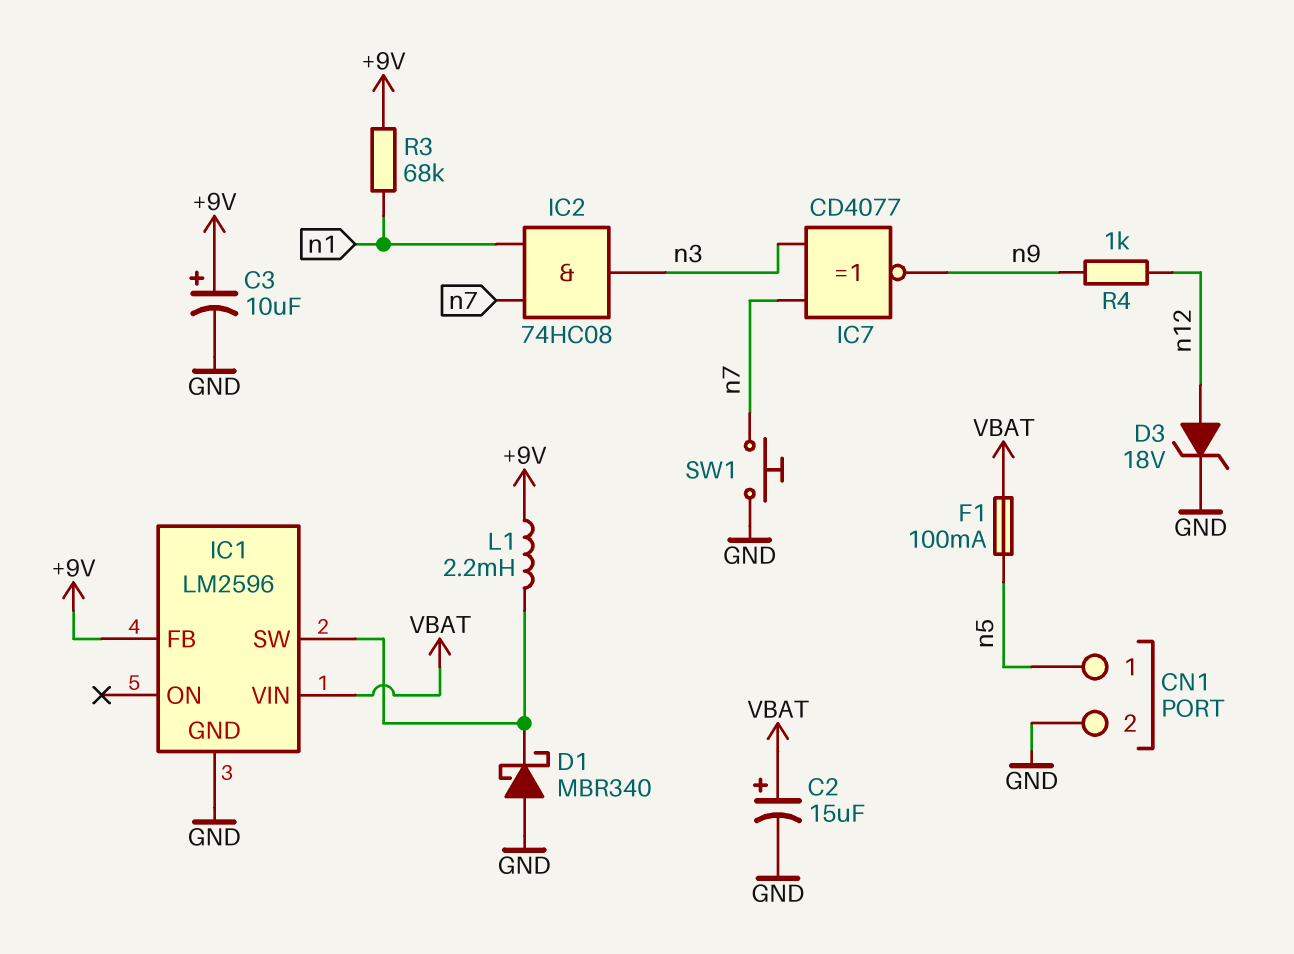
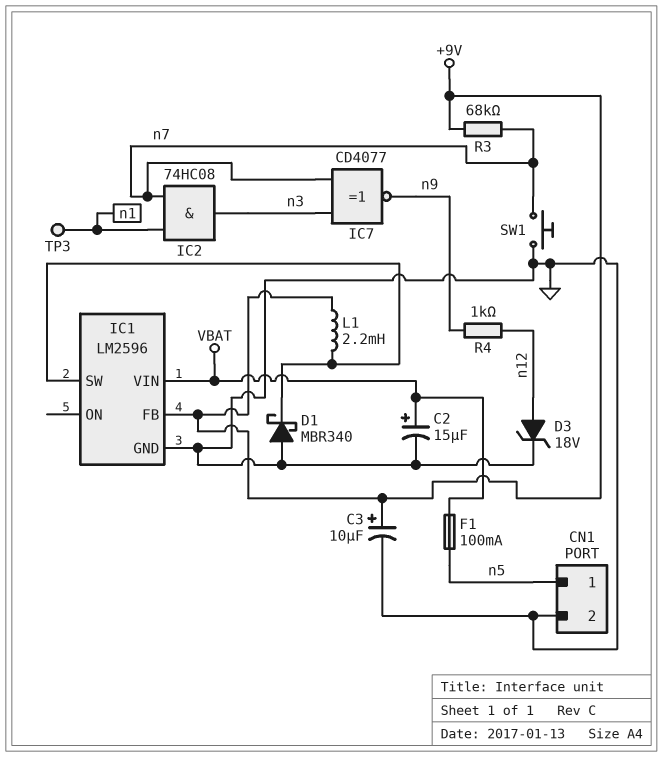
R3: 68k (+9V, n1) -> 68k (+9V, n7)
TP3: none -> test point (n1)

